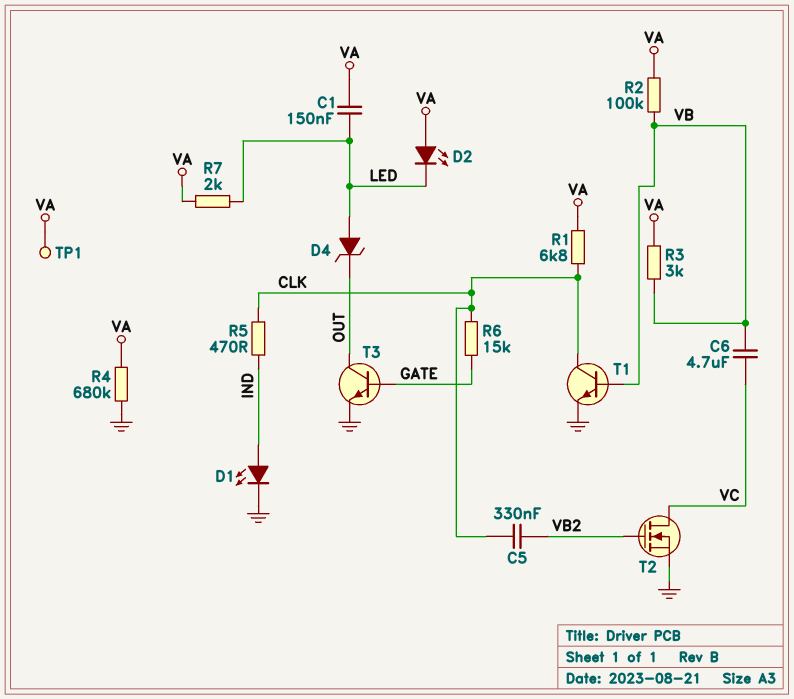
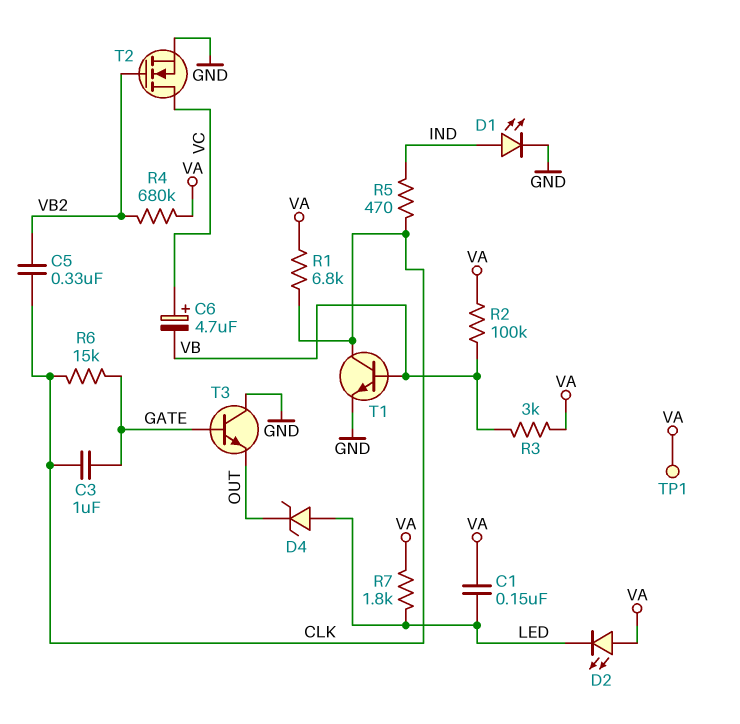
C3: none -> 1uF (CLK, GATE)
C6: 4.7uF (VB, VC) -> 4.7uF (plus VC, minus VB)
R4: 680k (GND, VA) -> 680k (VA, VB2)
R7: 2k (LED, VA) -> 1.8k (LED, VA)
T3: NPN (B GATE, C OUT, E GND) -> NPN (B GATE, C GND, E OUT)

